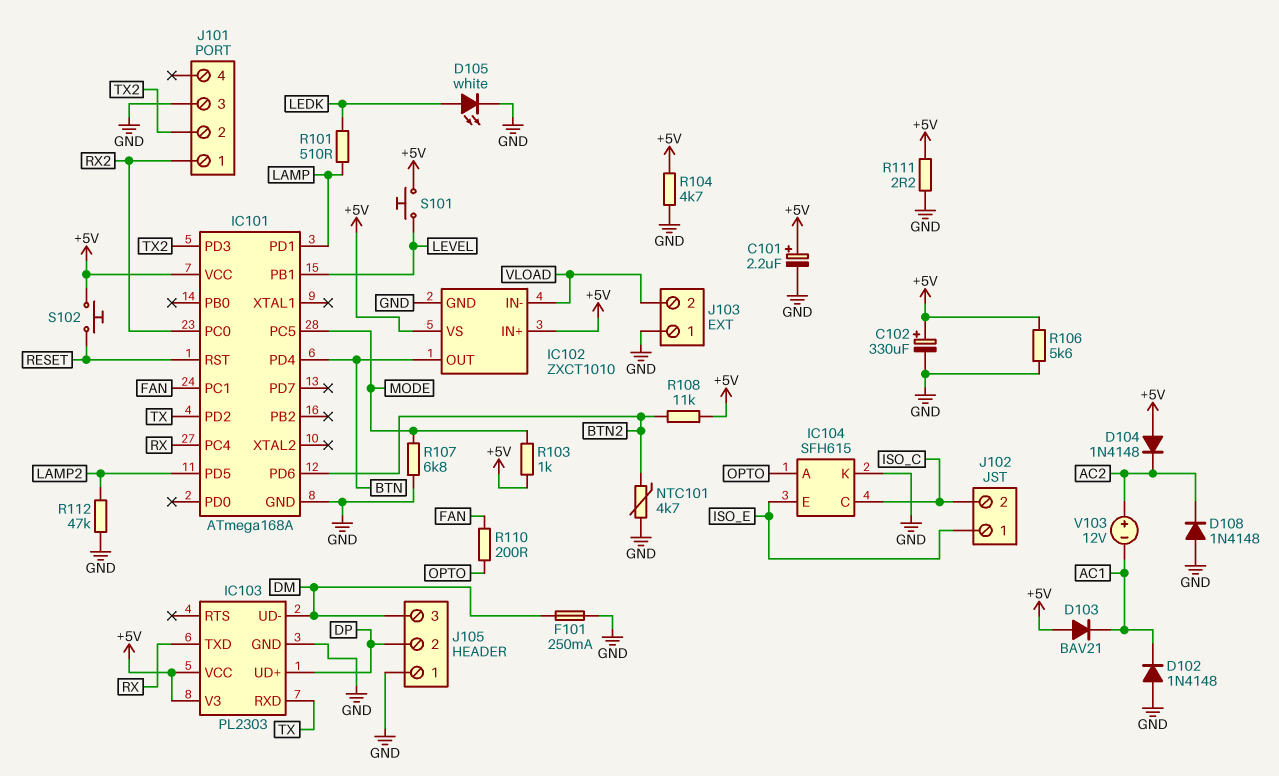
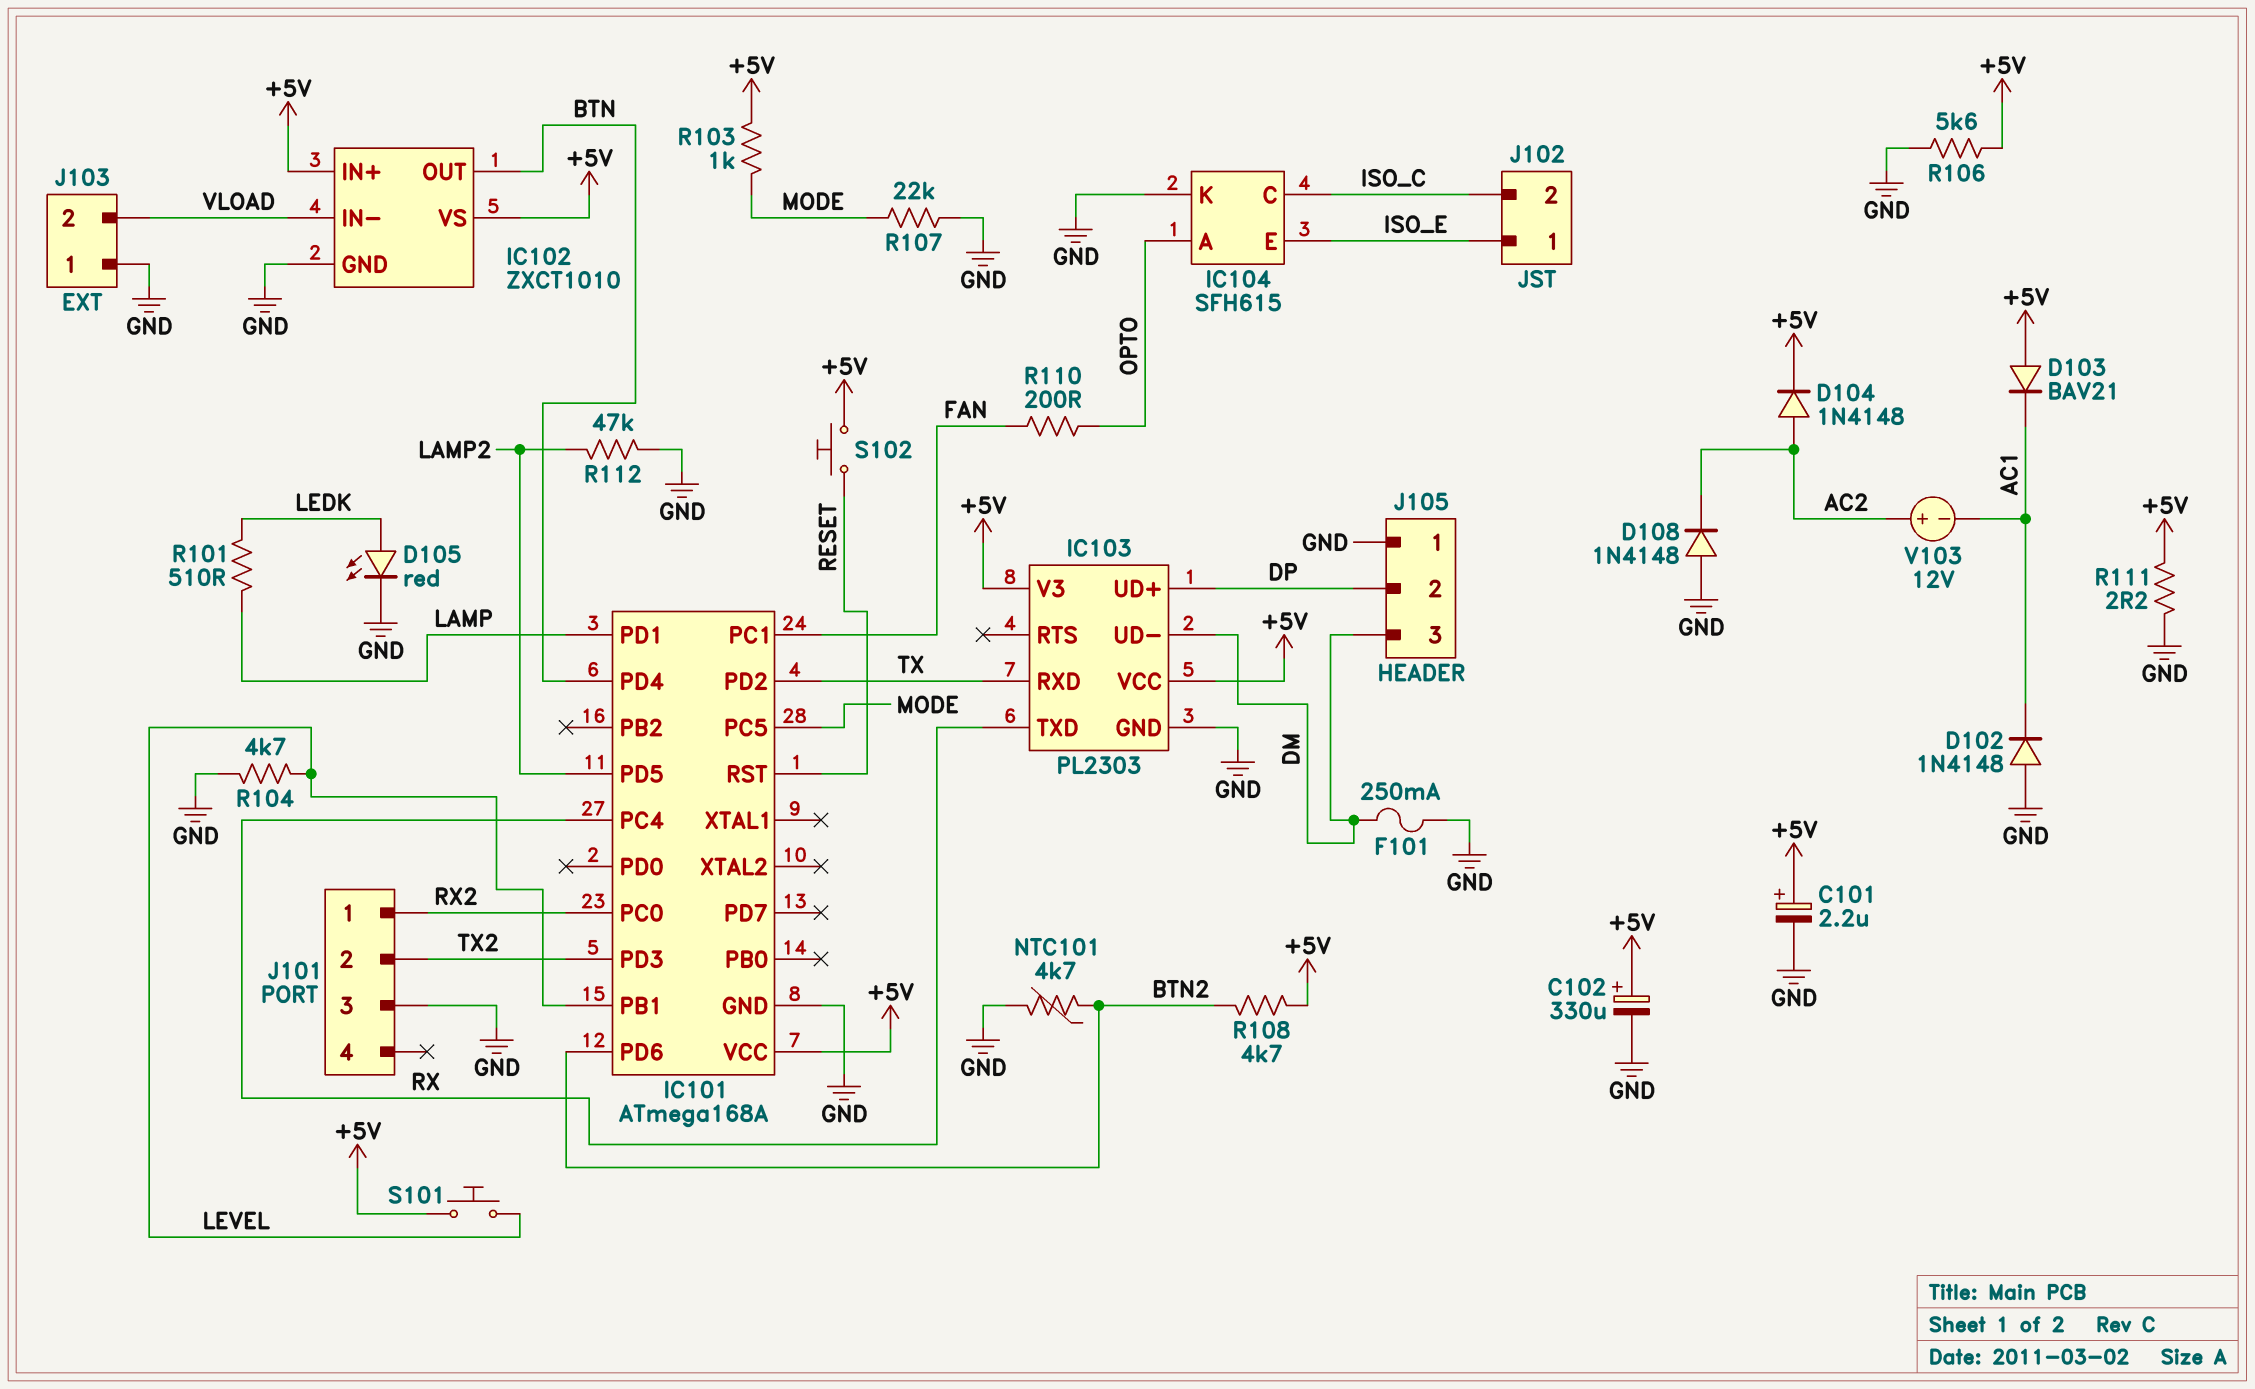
D104: diode 1N4148 (A +5V, K AC2) -> diode 1N4148 (A AC2, K +5V)
D105: LED white (A LEDK, K GND) -> LED red (A LEDK, K GND)
R104: 4.7k (+5V, GND) -> 4.7k (GND, LEVEL)
R107: 6.8k (GND, MODE) -> 22k (GND, MODE)
R108: 11k (+5V, BTN2) -> 4.7k (+5V, BTN2)

